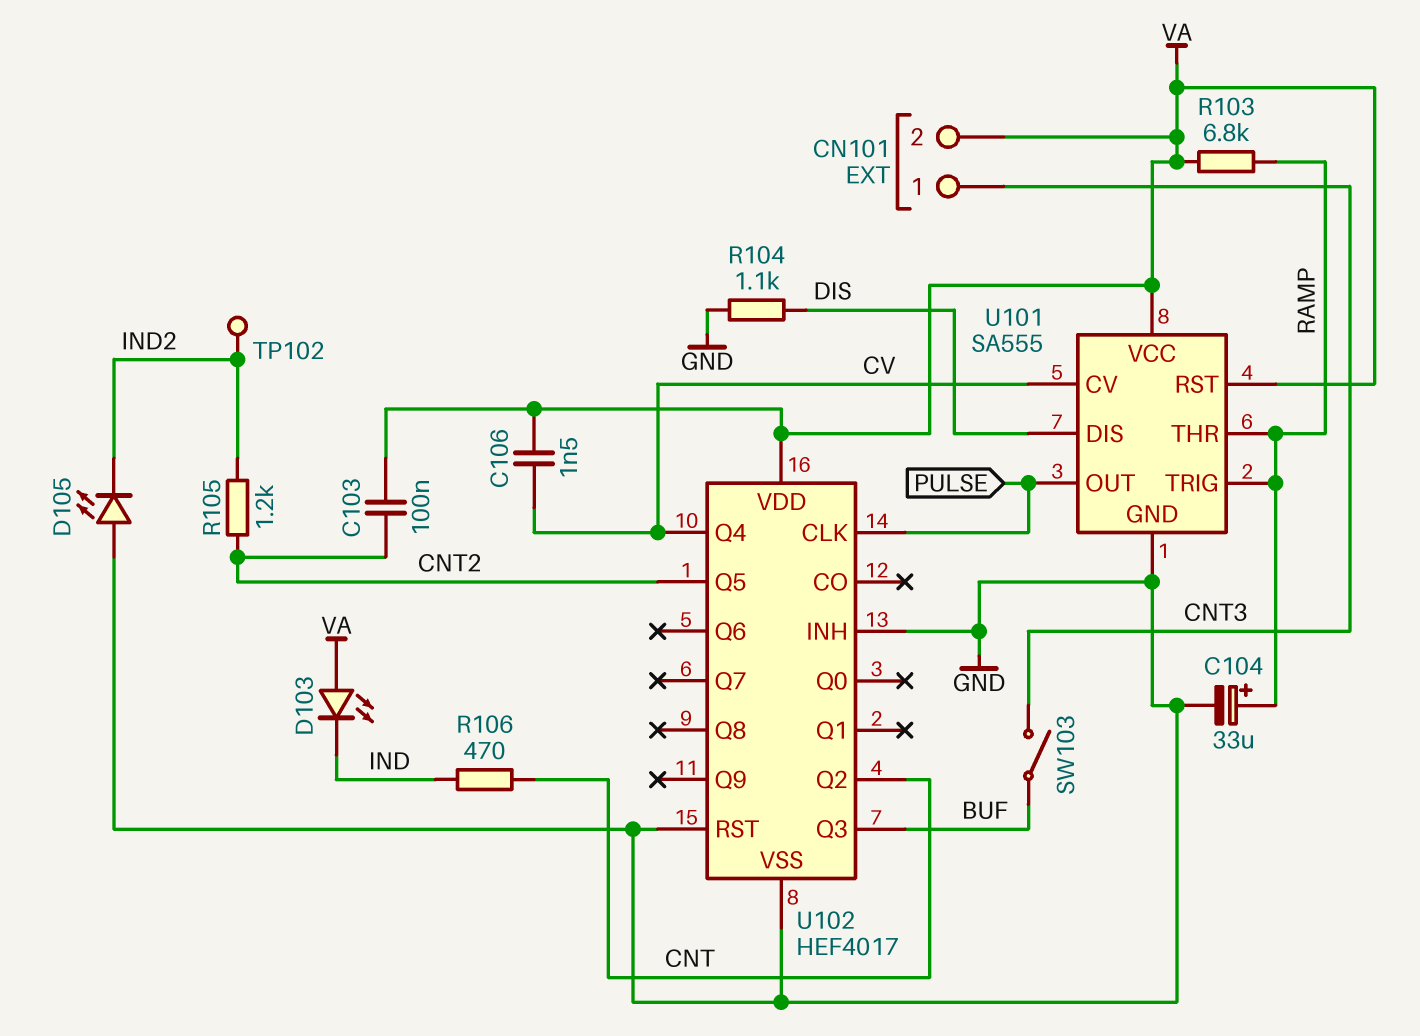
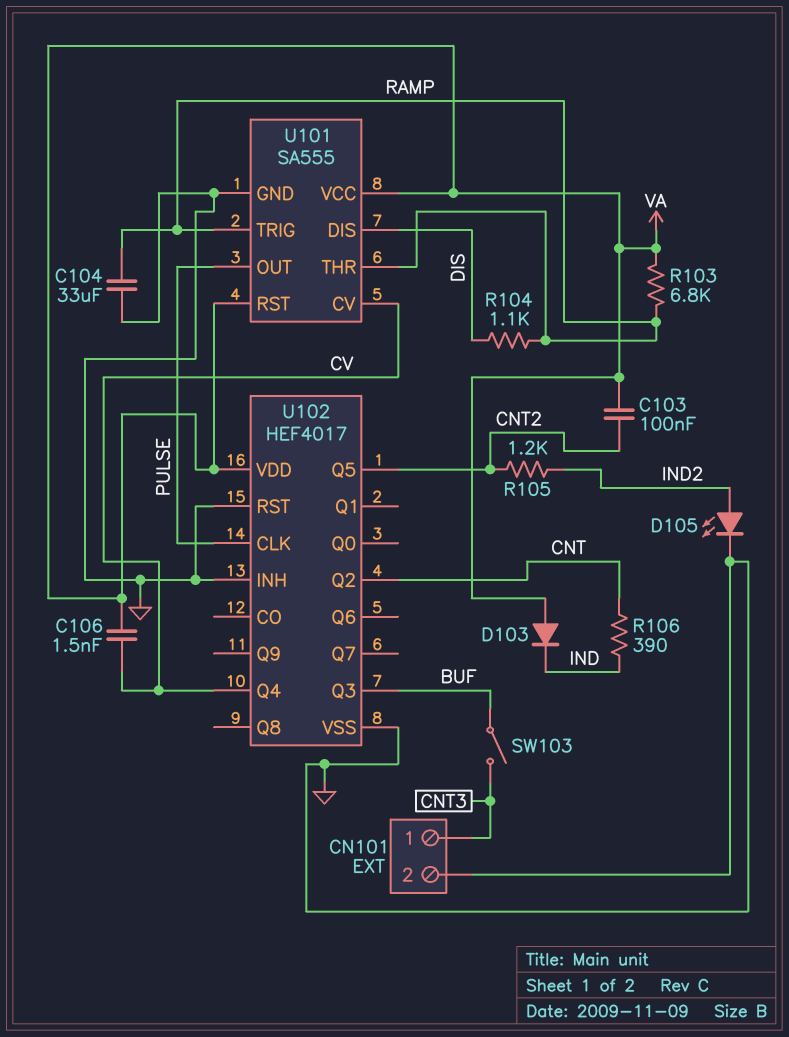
C104: 33uF (plus RAMP, minus GND) -> 33uF (GND, RAMP)
CN101 pin 2: VA -> GND
D103: LED (A VA, K IND) -> diode (A VA, K IND)
D105: LED (A GND, K IND2) -> LED (A IND2, K GND)
R104: 1.1k (DIS, GND) -> 1.1k (DIS, RAMP)
R106: 470 (CNT, IND) -> 390 (CNT, IND)
TP102: test point (IND2) -> none

